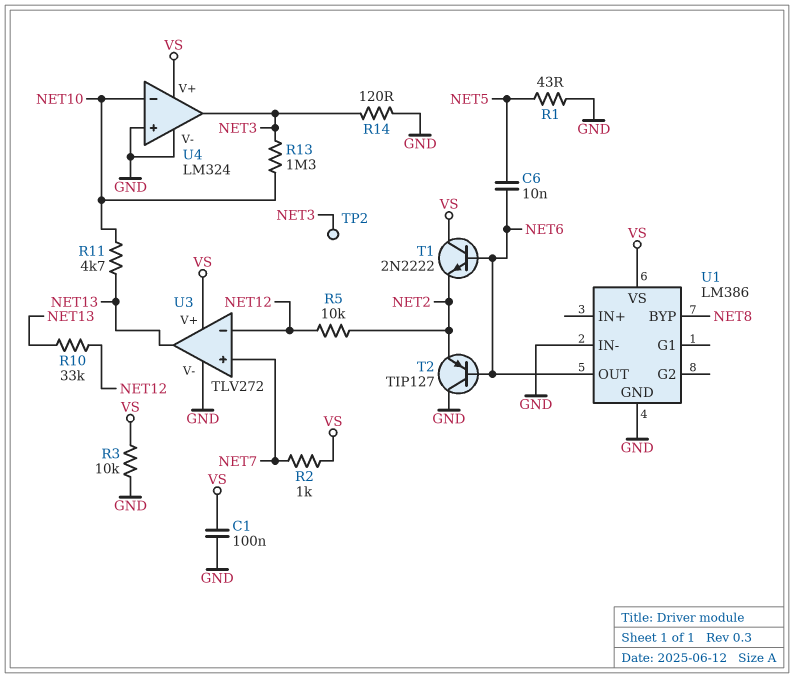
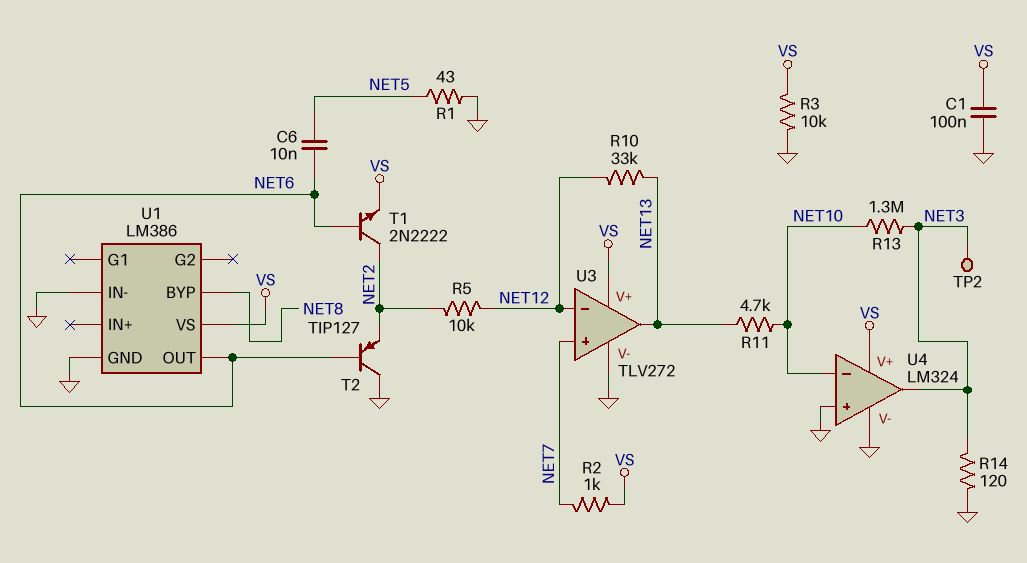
T1: NPN 2N2222 (B NET6, C VS, E NET2) -> NPN 2N2222 (B NET6, C NET2, E VS)

